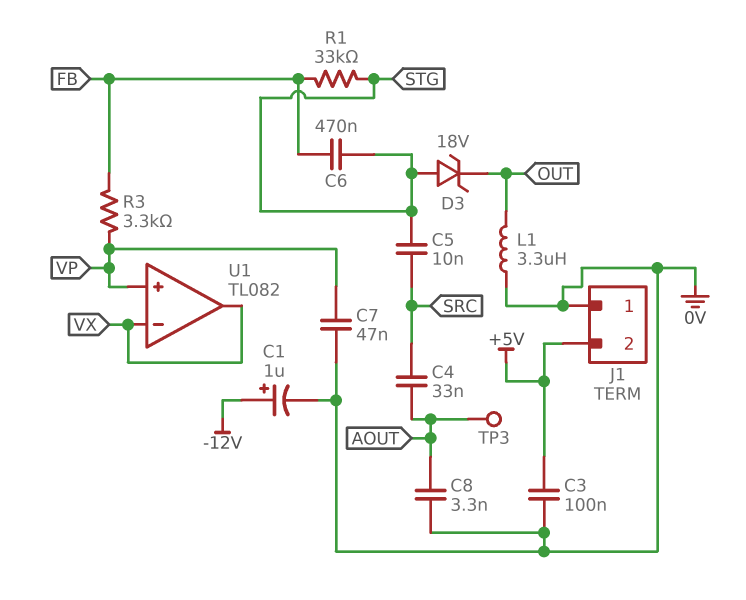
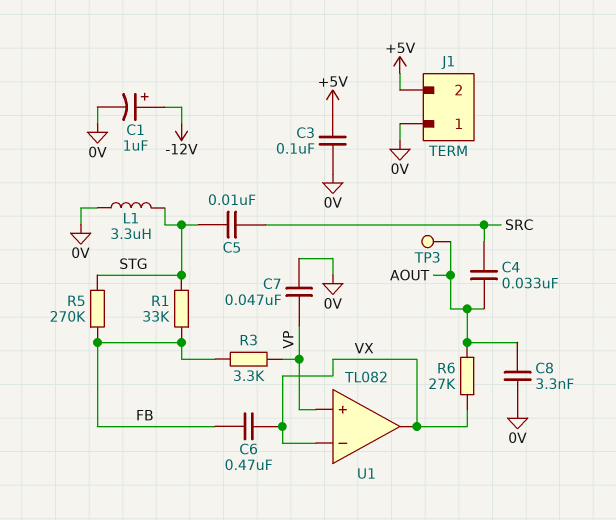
C6: 470nF (FB, STG) -> 470nF (FB, VX)
D3: zener 18V (A STG, K OUT) -> none
L1: 3.3uH (0V, OUT) -> 3.3uH (0V, STG)
R5: none -> 270k (FB, STG)
R6: none -> 27k (AOUT, VX)

